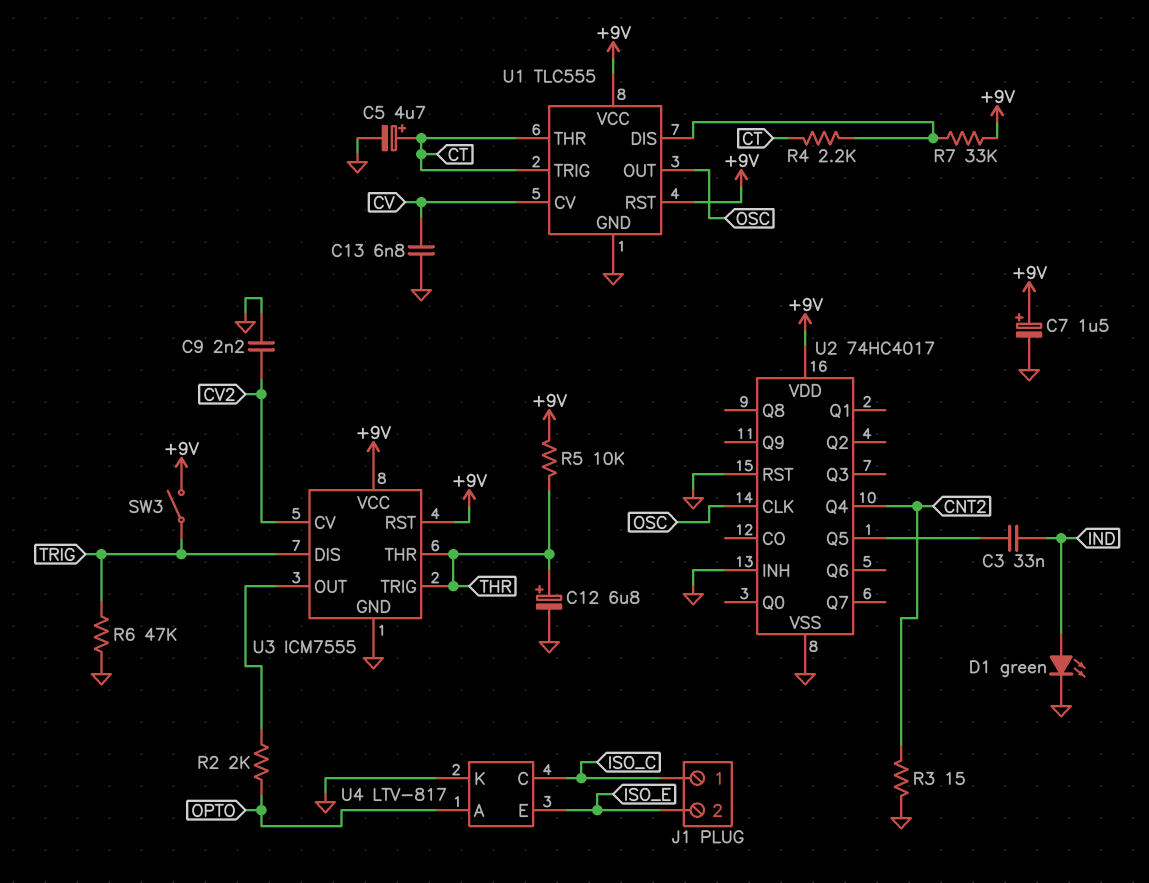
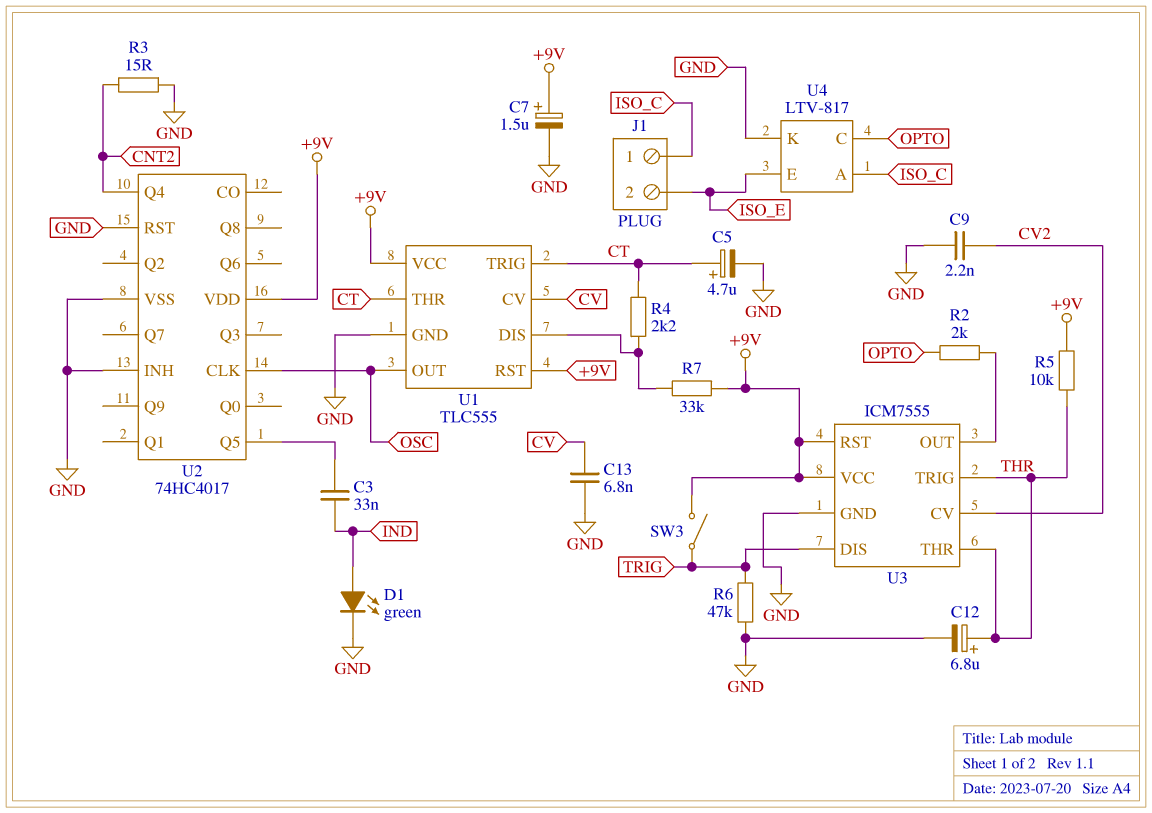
U4 pin A: OPTO -> ISO_C
U4 pin C: ISO_C -> OPTO

